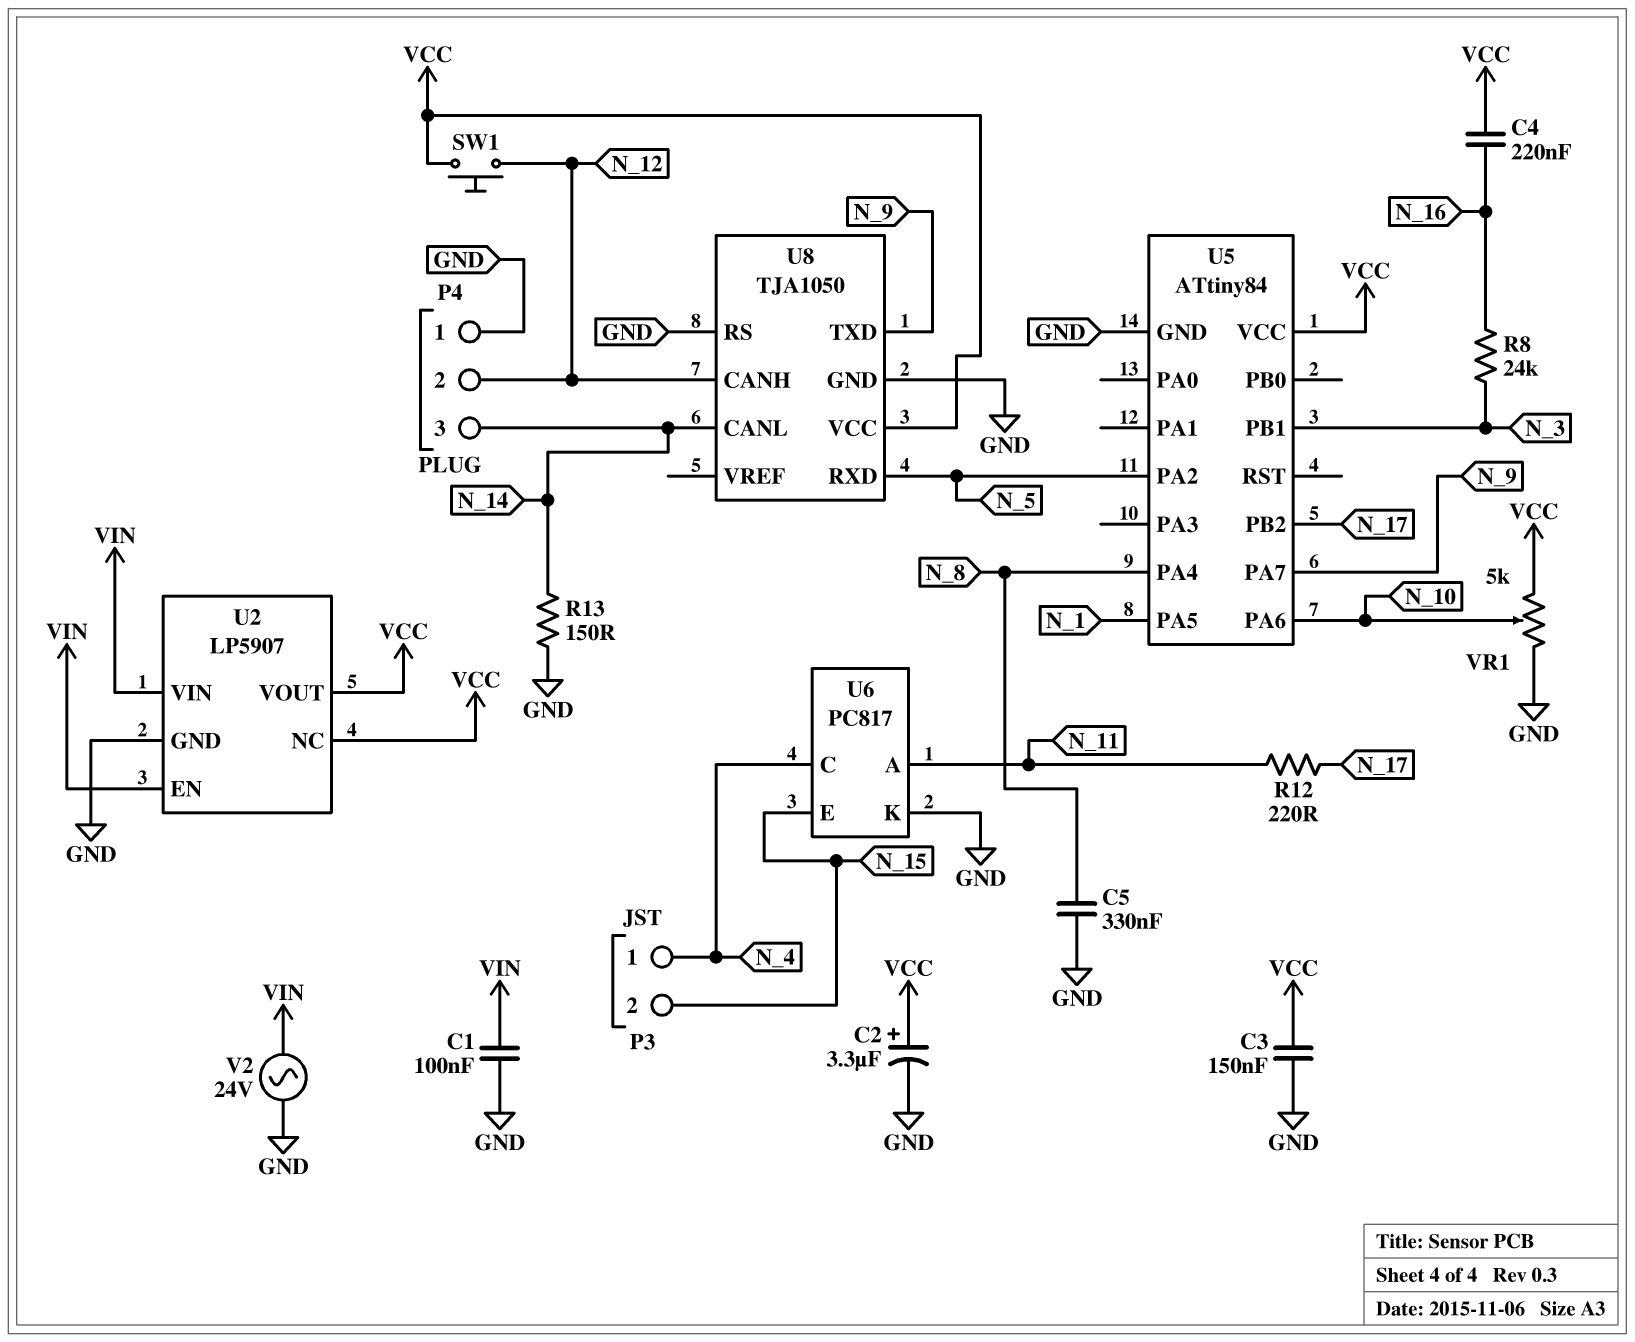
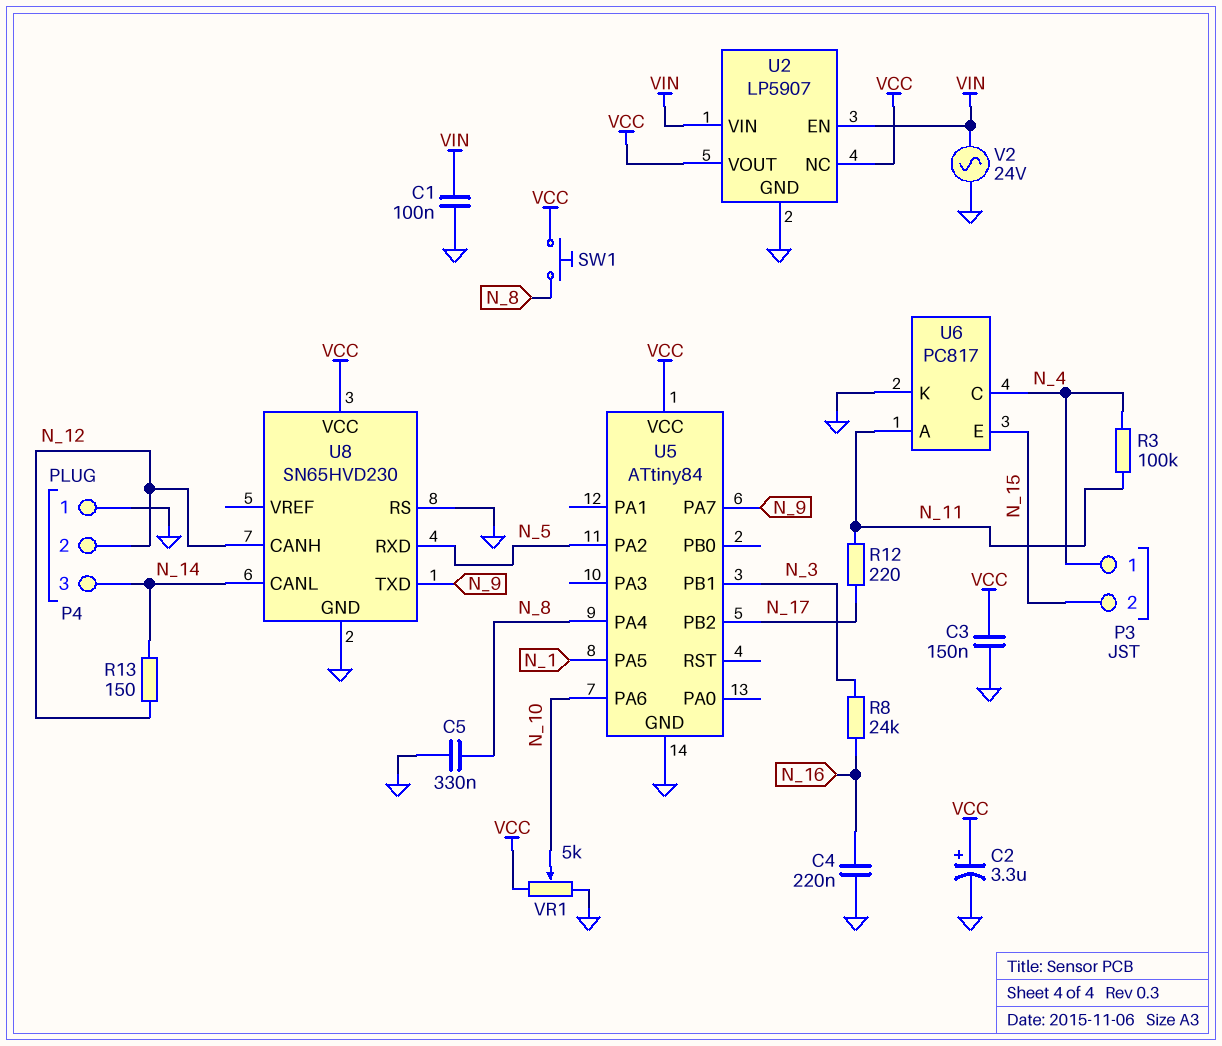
C4: 220nF (N_16, VCC) -> 220nF (GND, N_16)
R3: none -> 100k (N_4, N_11)
R13: 150 (GND, N_14) -> 150 (N_12, N_14)
SW1: button (N_12, VCC) -> button (N_8, VCC)
U8: TJA1050 -> SN65HVD230

